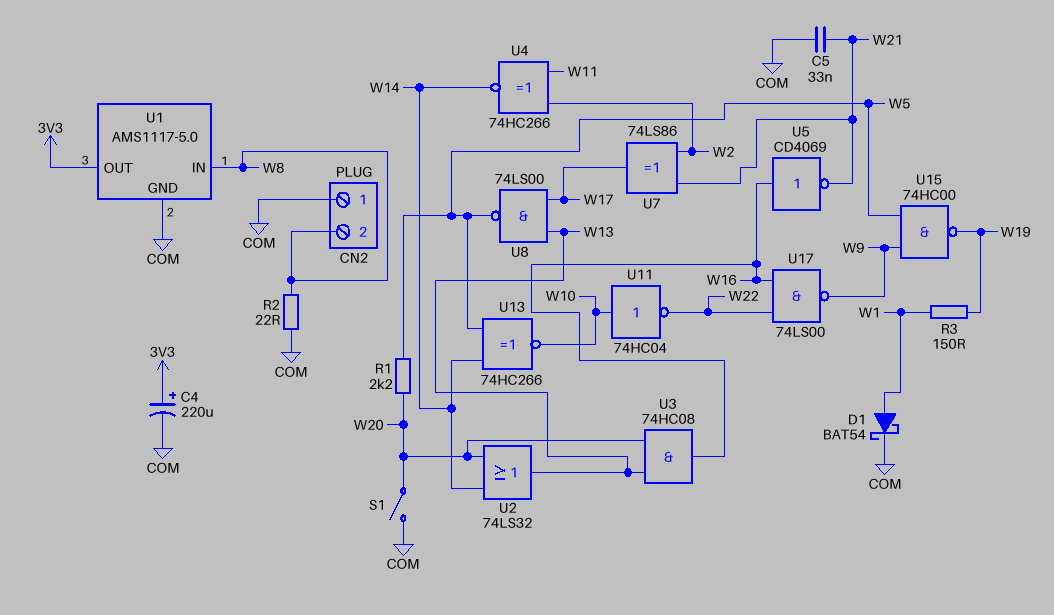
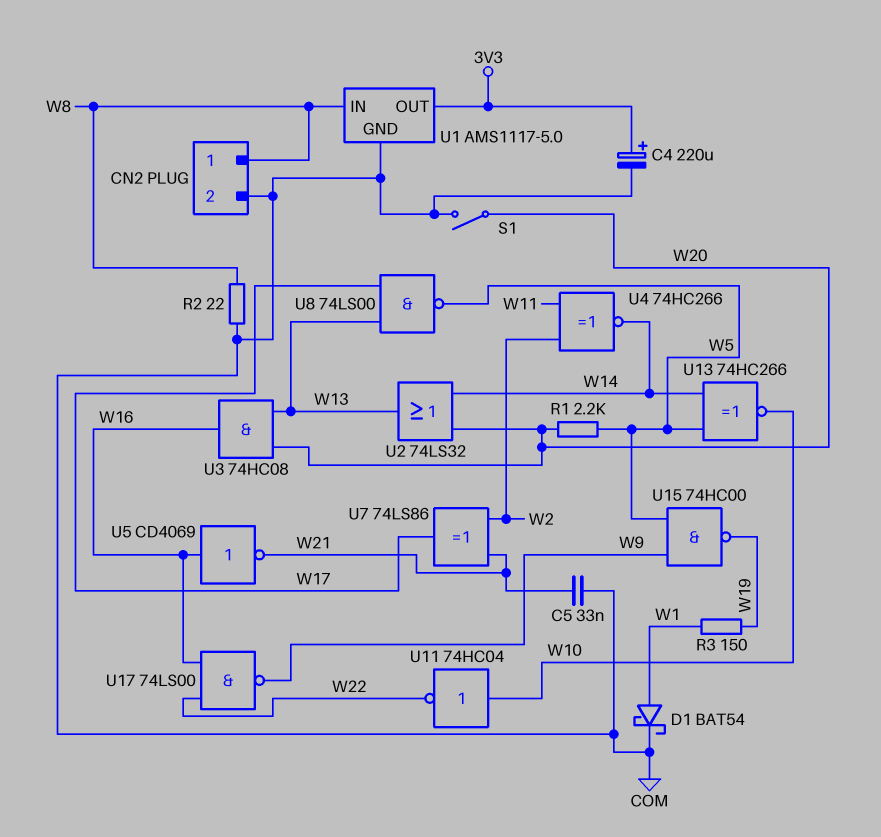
CN2 pin 1: COM -> W8
CN2 pin 2: W8 -> COM

